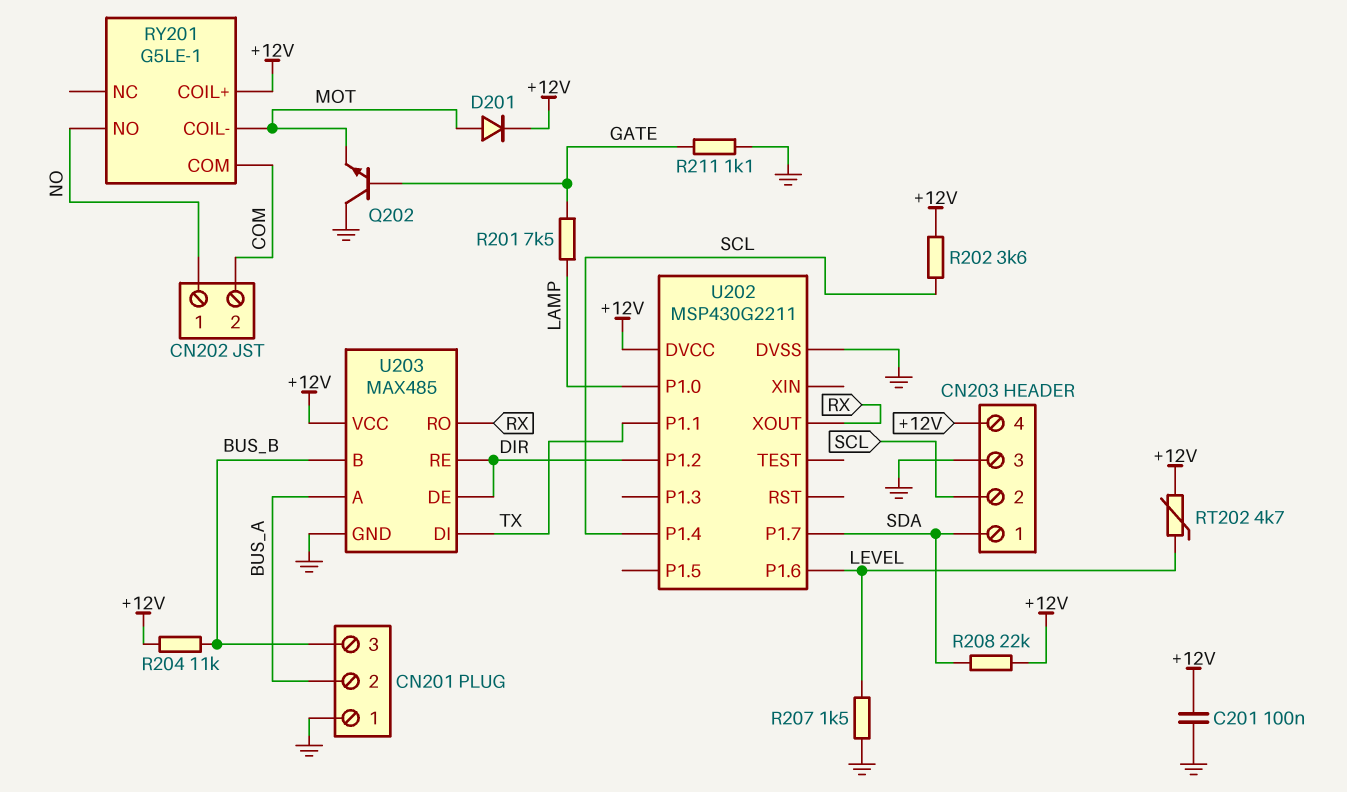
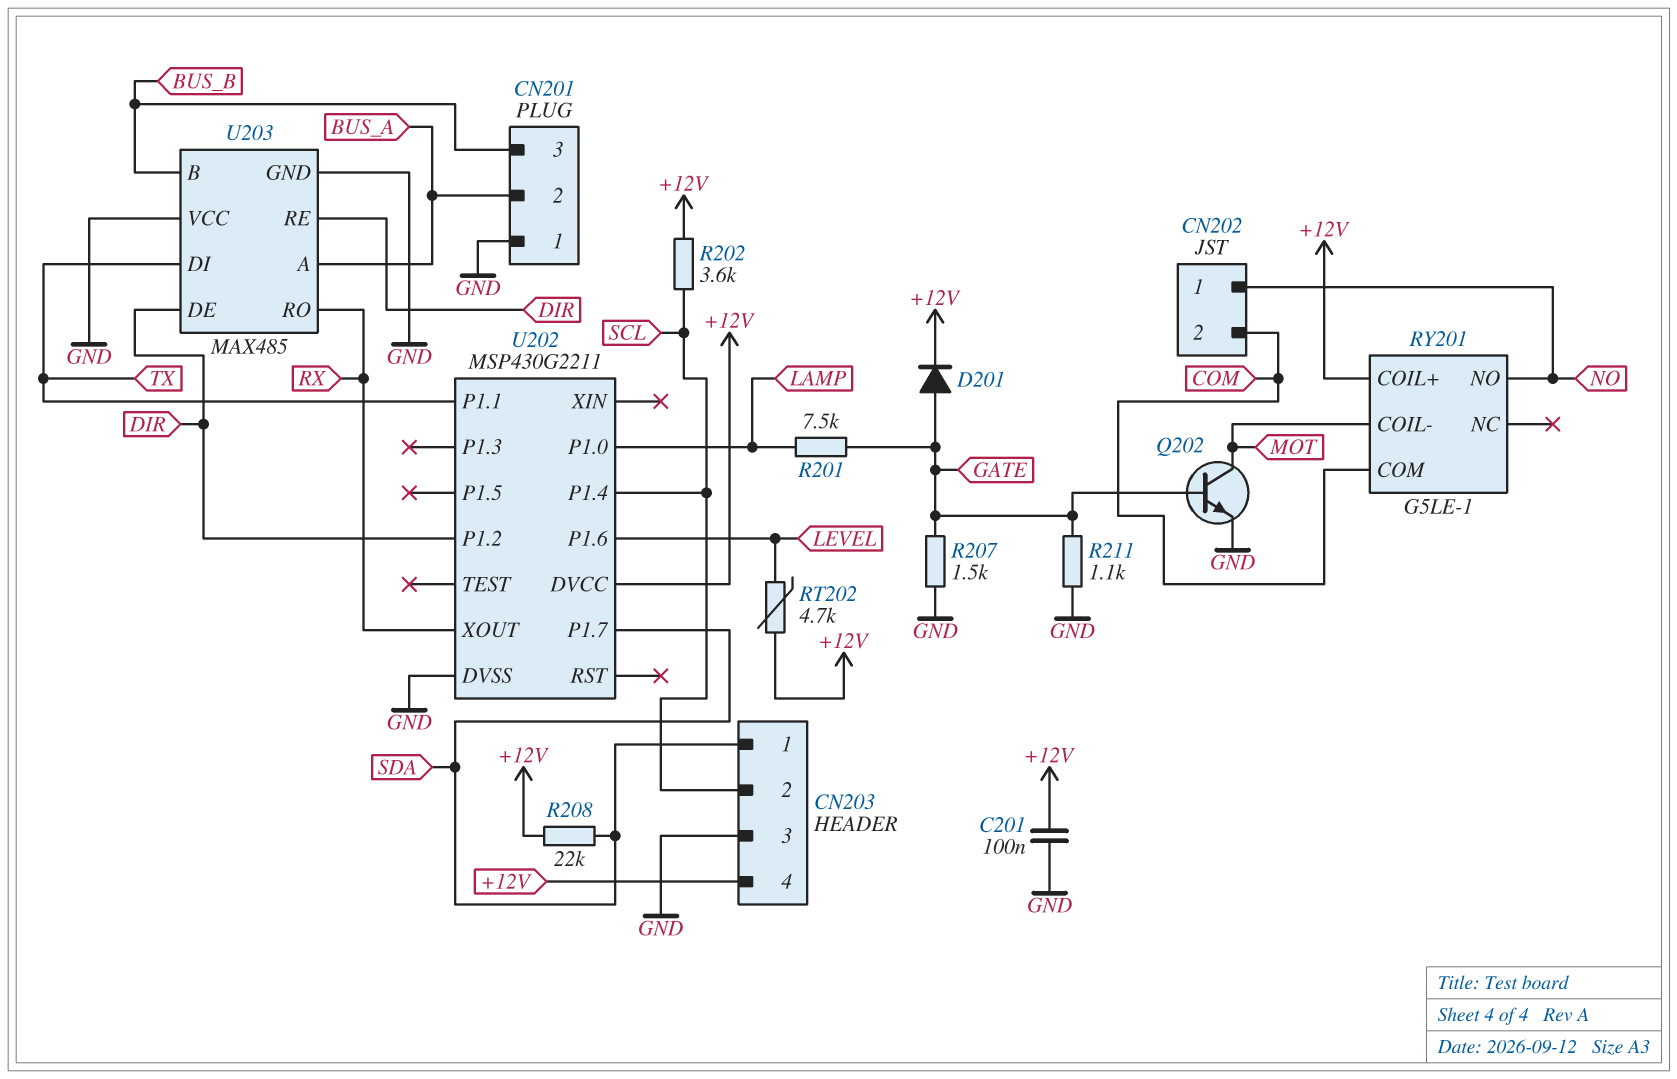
D201: diode (A MOT, K +12V) -> diode (A GATE, K +12V)
Q202: NPN (B GATE, C GND, E MOT) -> NPN (B GATE, C MOT, E GND)
R204: 11k (+12V, BUS_B) -> none
R207: 1.5k (GND, LEVEL) -> 1.5k (GATE, GND)
U203 pin VCC: +12V -> GND

